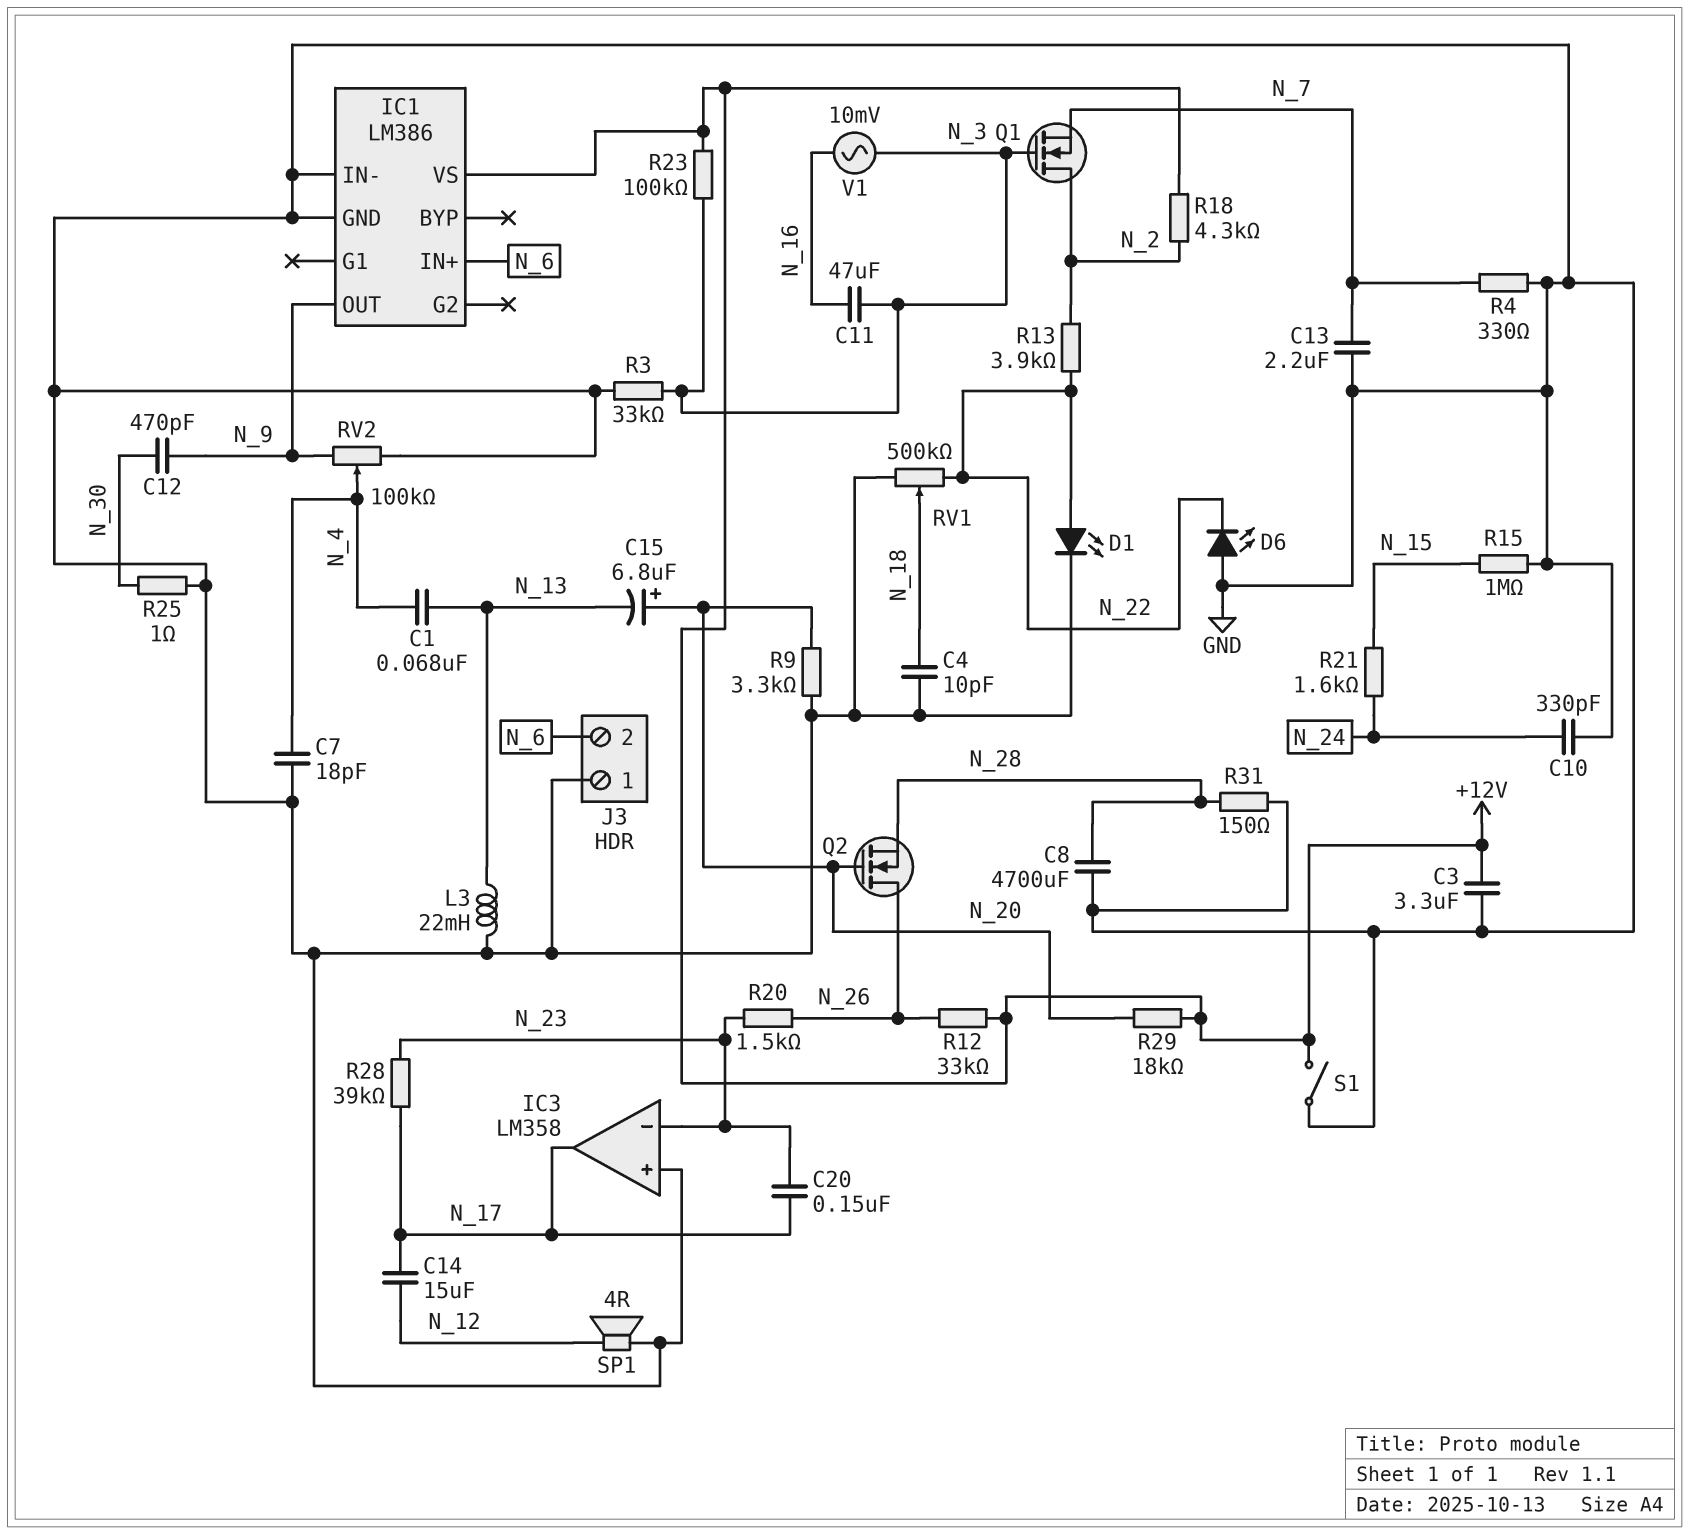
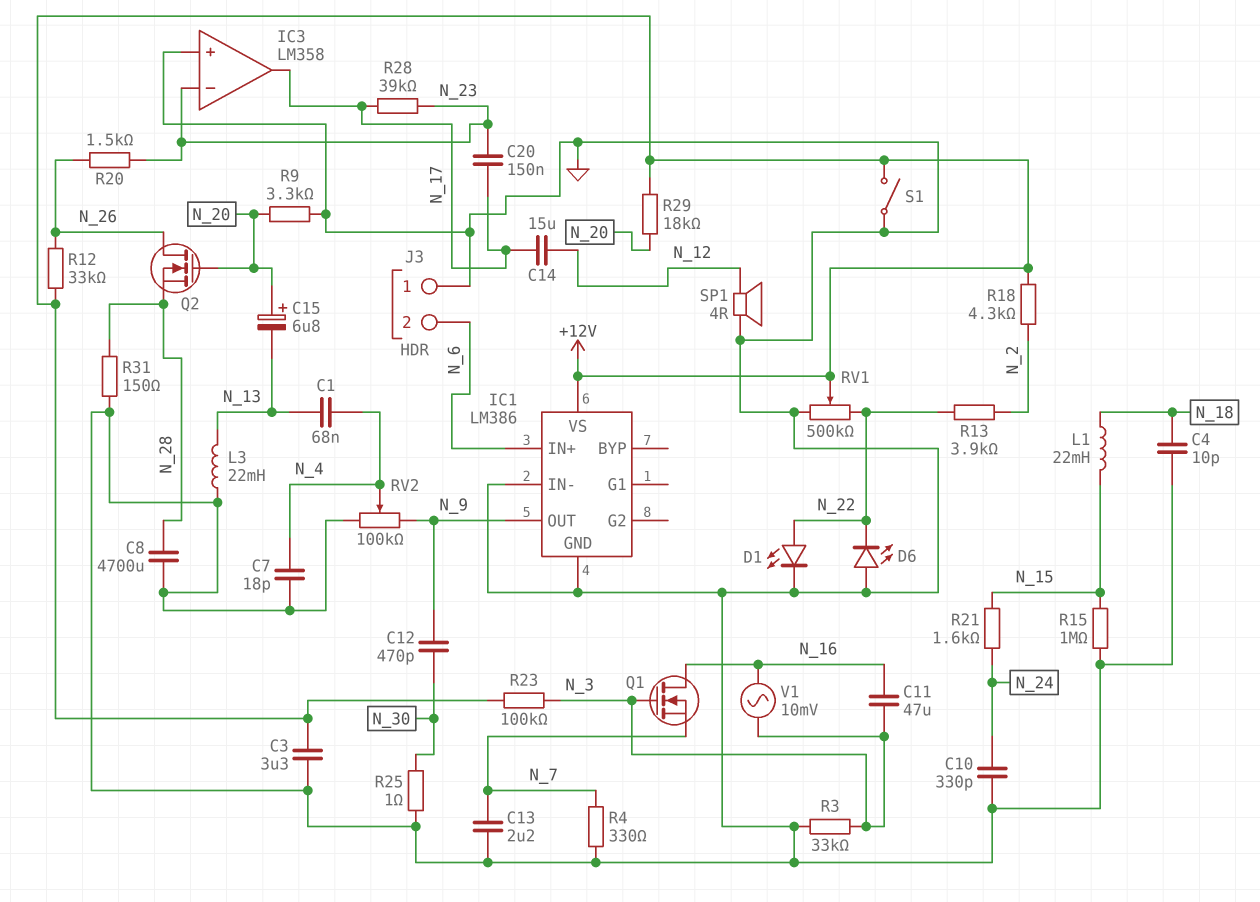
L1: none -> 22mH (N_15, N_18)
Q1: NMOS (G N_3, D N_2, S N_7) -> NMOS (G N_3, D N_16, S N_7)
RV1: 500k (GND, N_22, wiper N_18) -> 500k (GND, N_22, wiper +12V)

